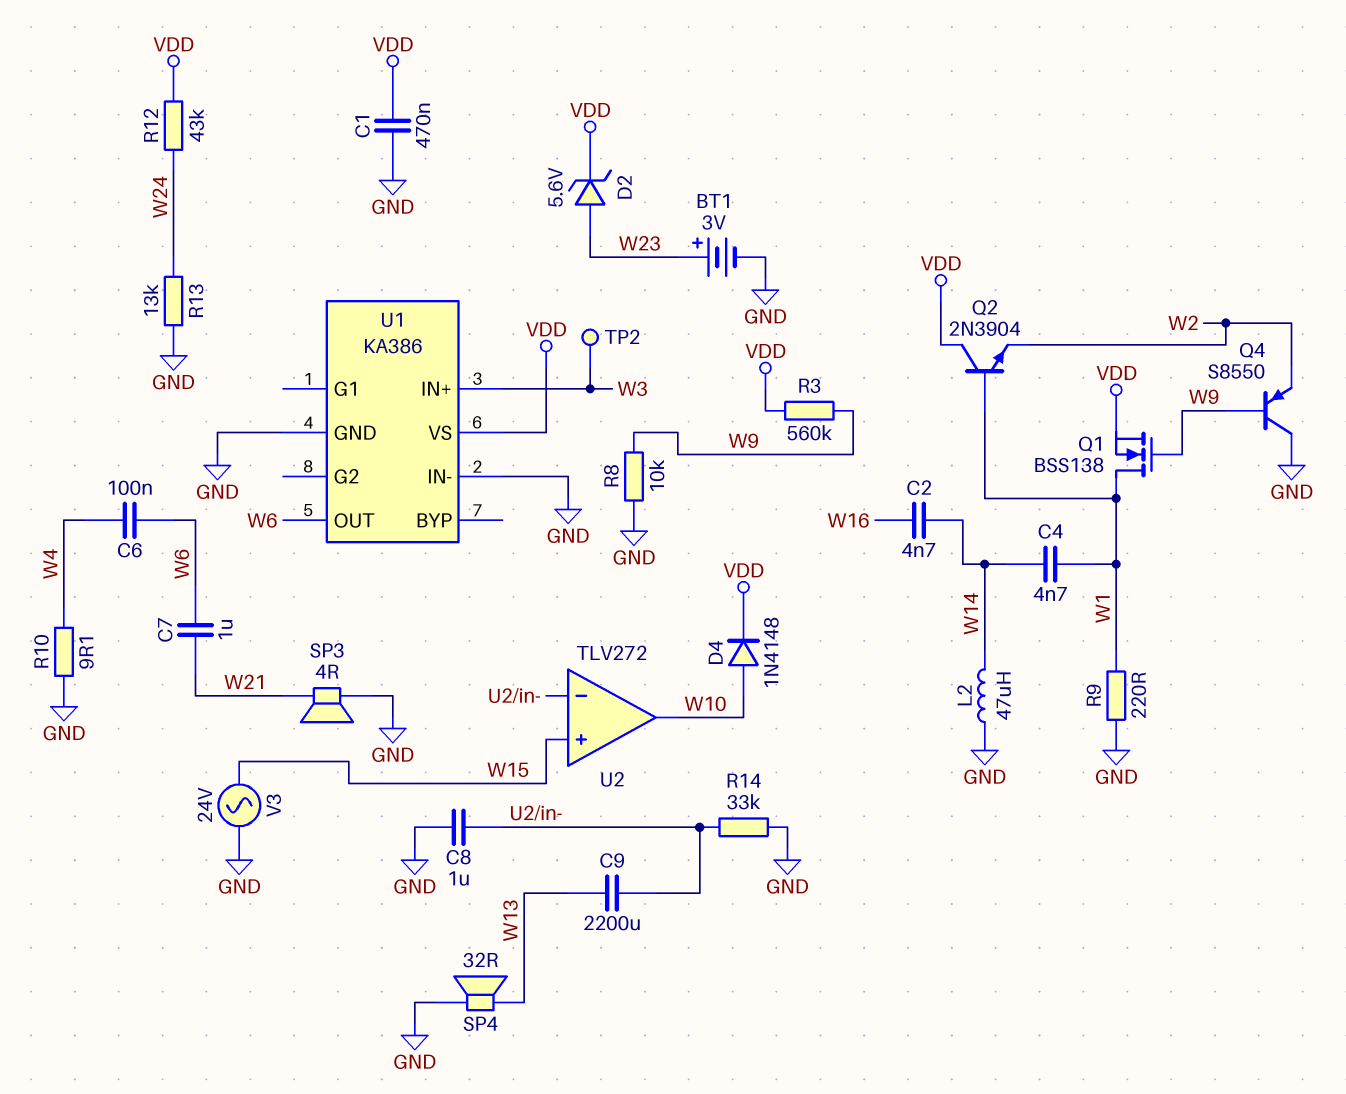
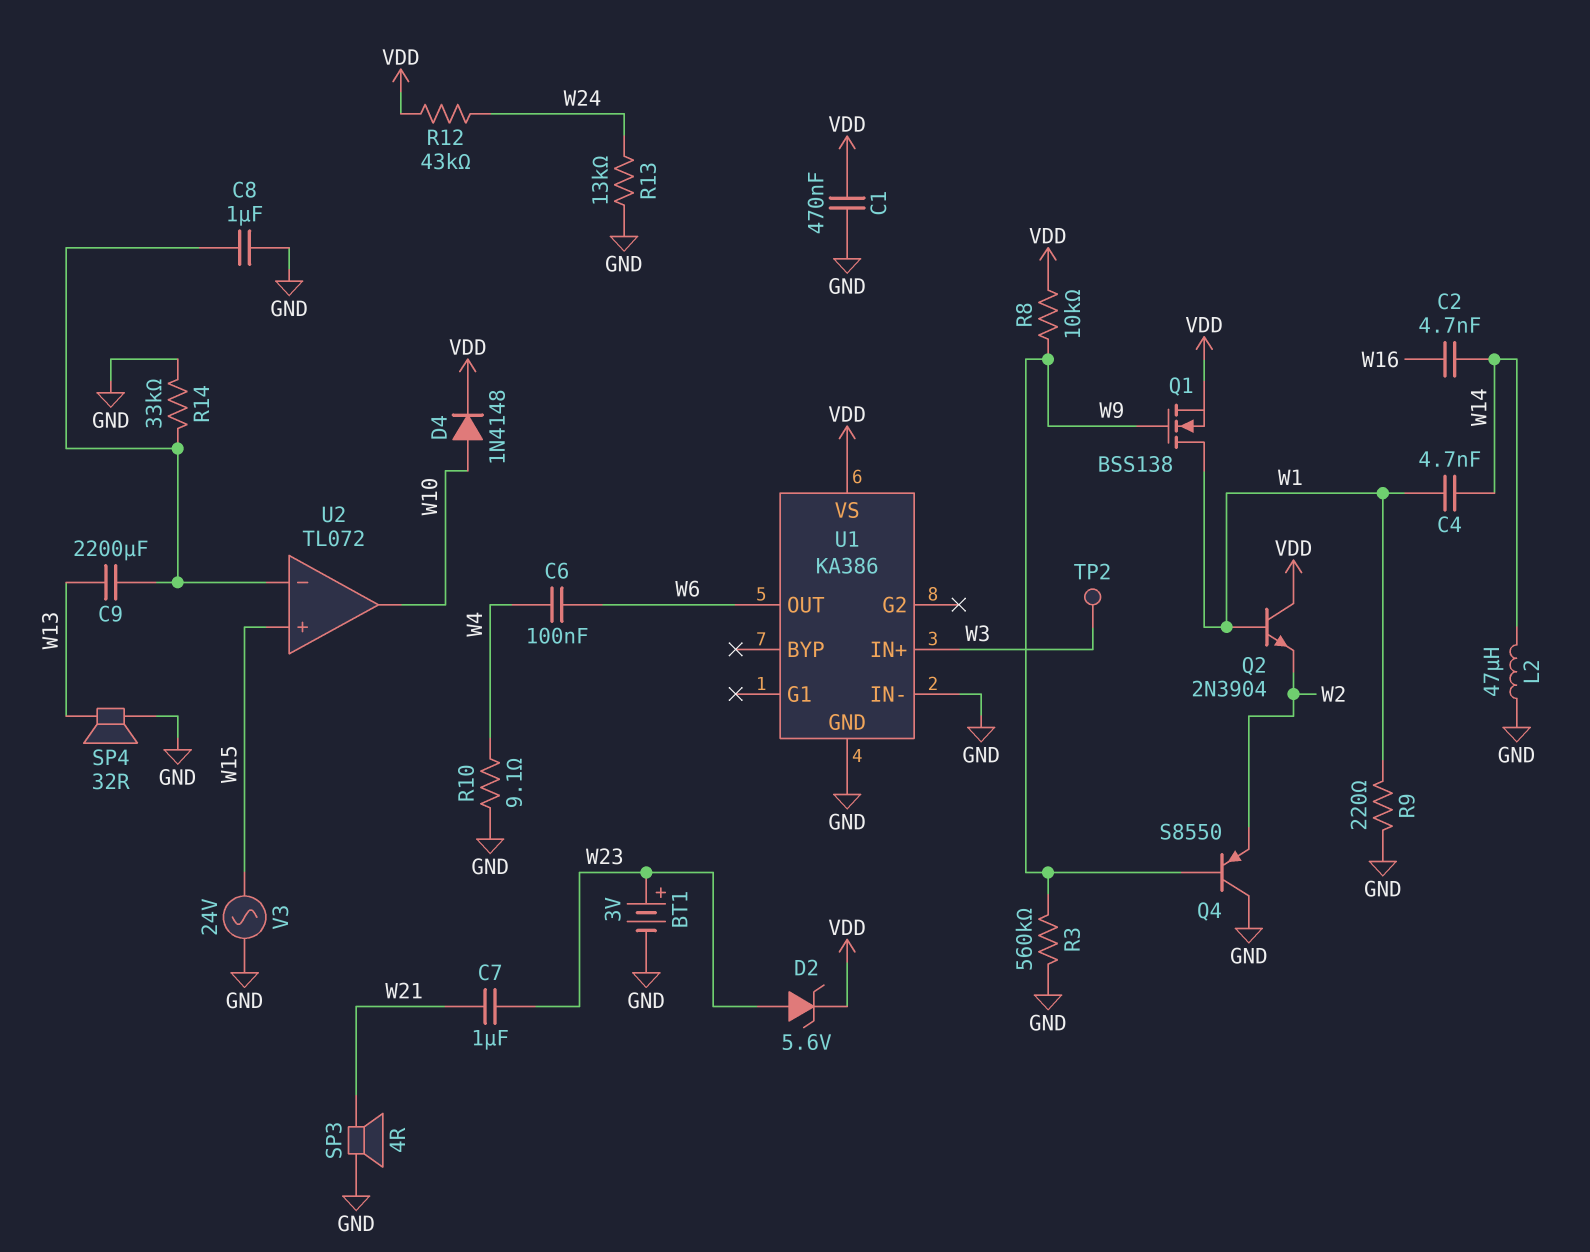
C7: 1uF (W6, W21) -> 1uF (W21, W23)
R3: 560k (VDD, W9) -> 560k (GND, W9)
R8: 10k (GND, W9) -> 10k (VDD, W9)
U2: TLV272 -> TL072

